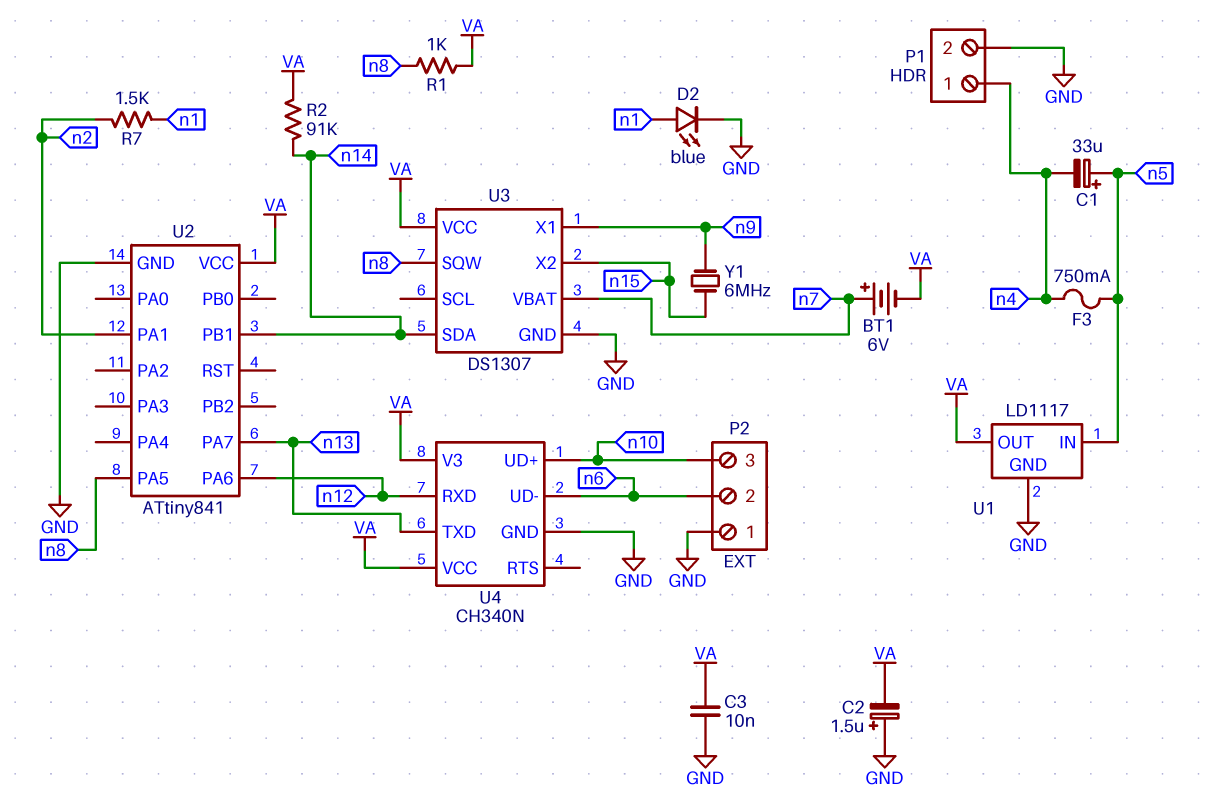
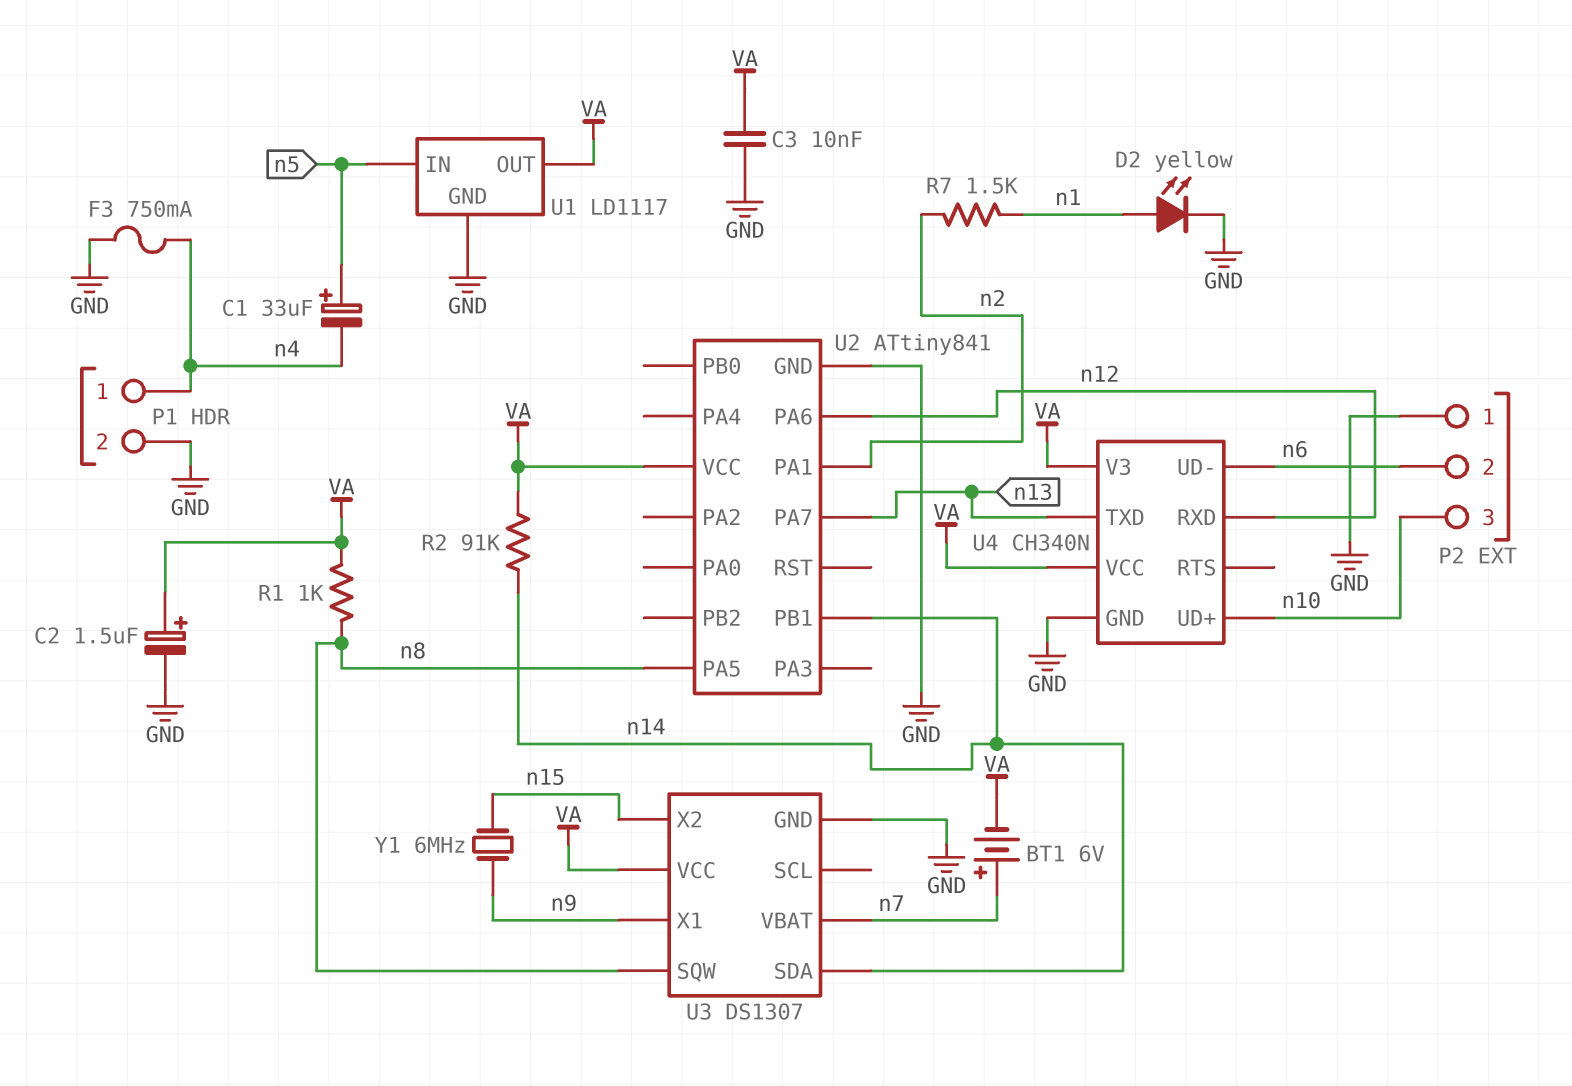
C2: 1.5uF (plus GND, minus VA) -> 1.5uF (plus VA, minus GND)
D2: LED blue (A n1, K GND) -> LED yellow (A n1, K GND)
F3: 750mA (n4, n5) -> 750mA (GND, n4)

